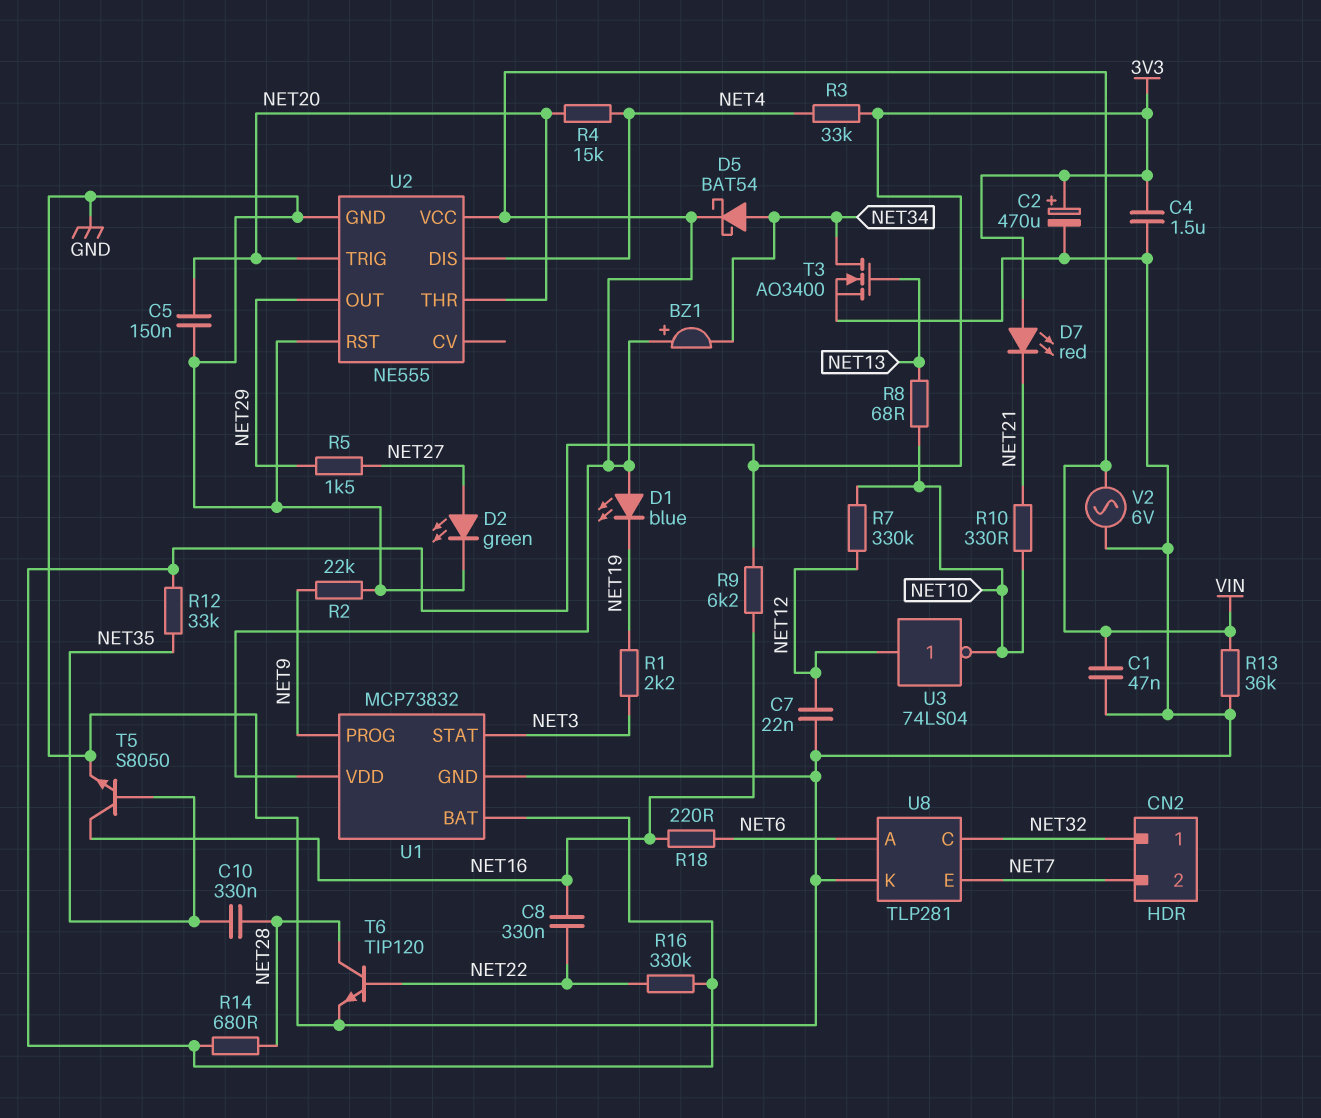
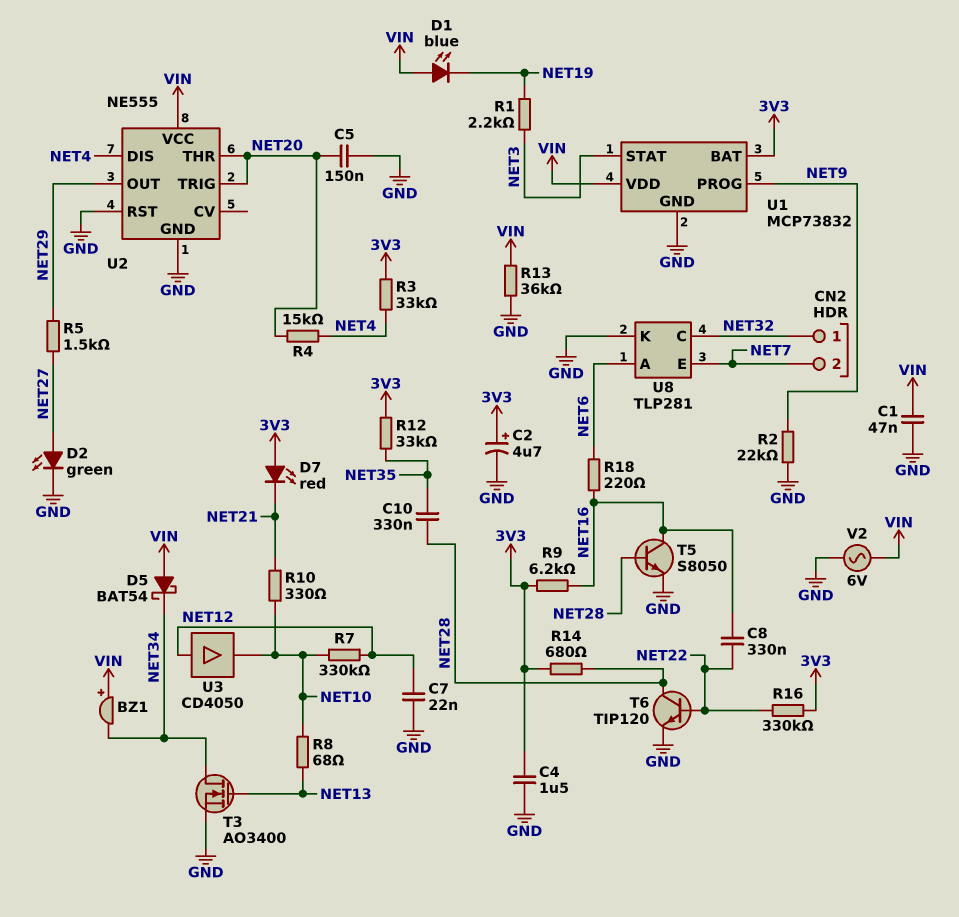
C2: 470uF (plus 3V3, minus GND) -> 4.7uF (plus 3V3, minus GND)
D5: schottky BAT54 (A NET34, K VIN) -> schottky BAT54 (A VIN, K NET34)
T5: NPN S8050 (B NET35, C NET16, E GND) -> NPN S8050 (B NET28, C NET16, E GND)
U3: NOT 74LS04 (in NET12, out NET10) -> buffer CD4050 (in NET12, out NET10)

